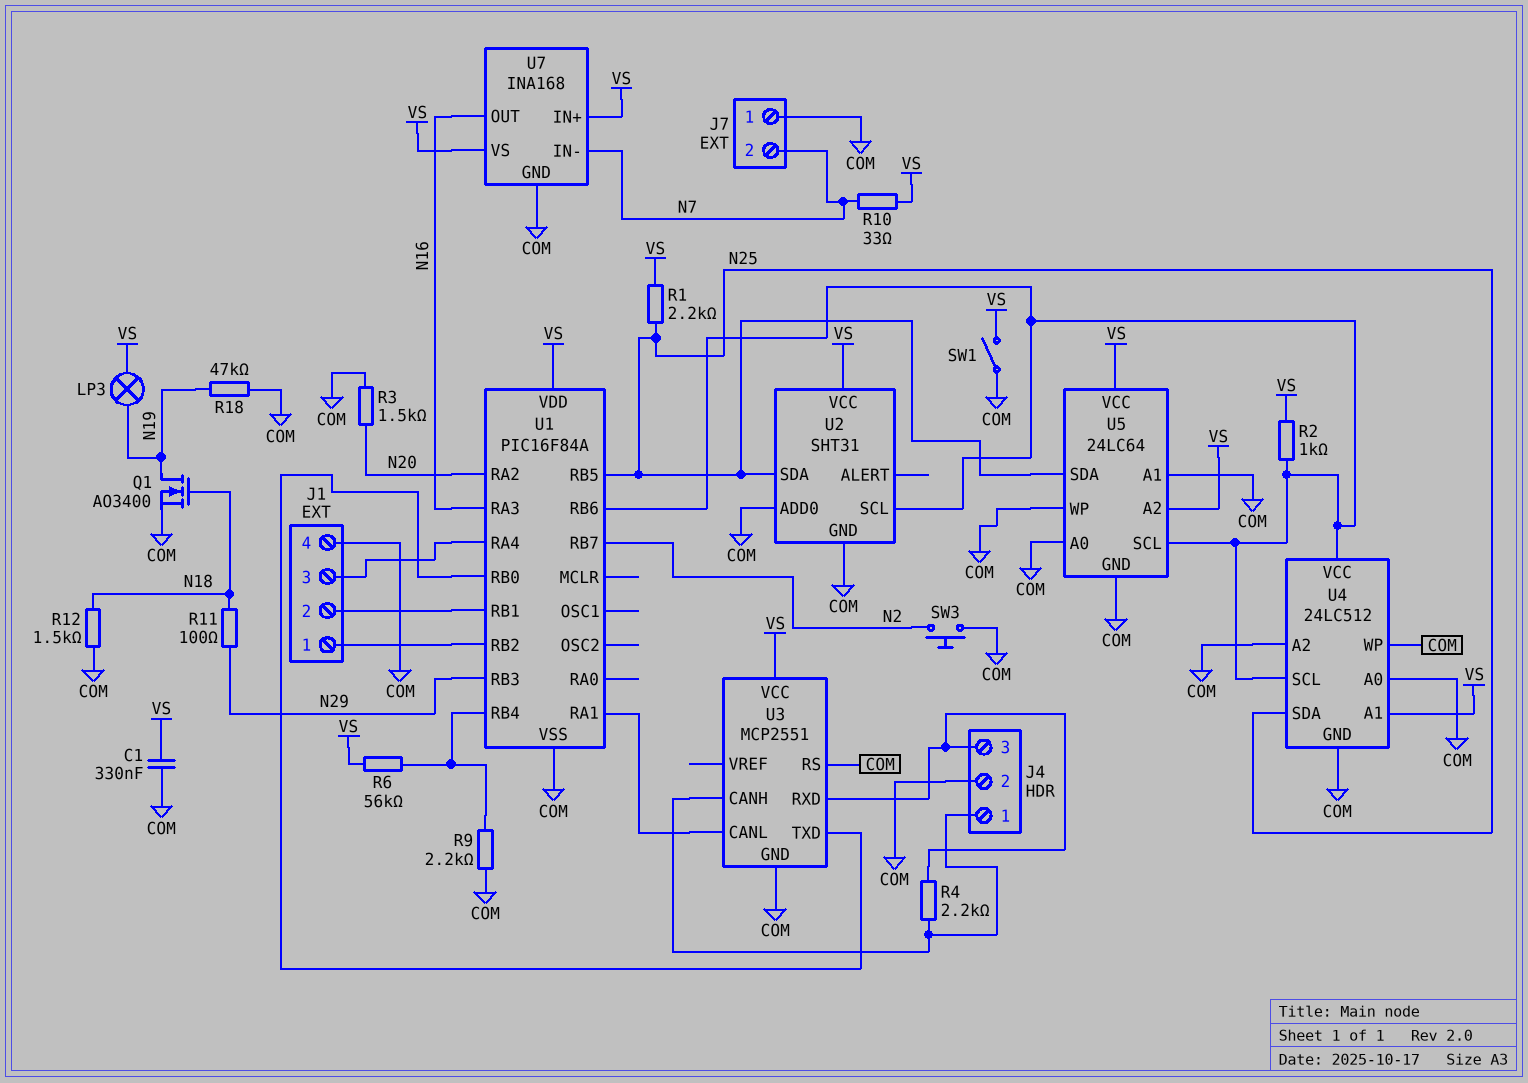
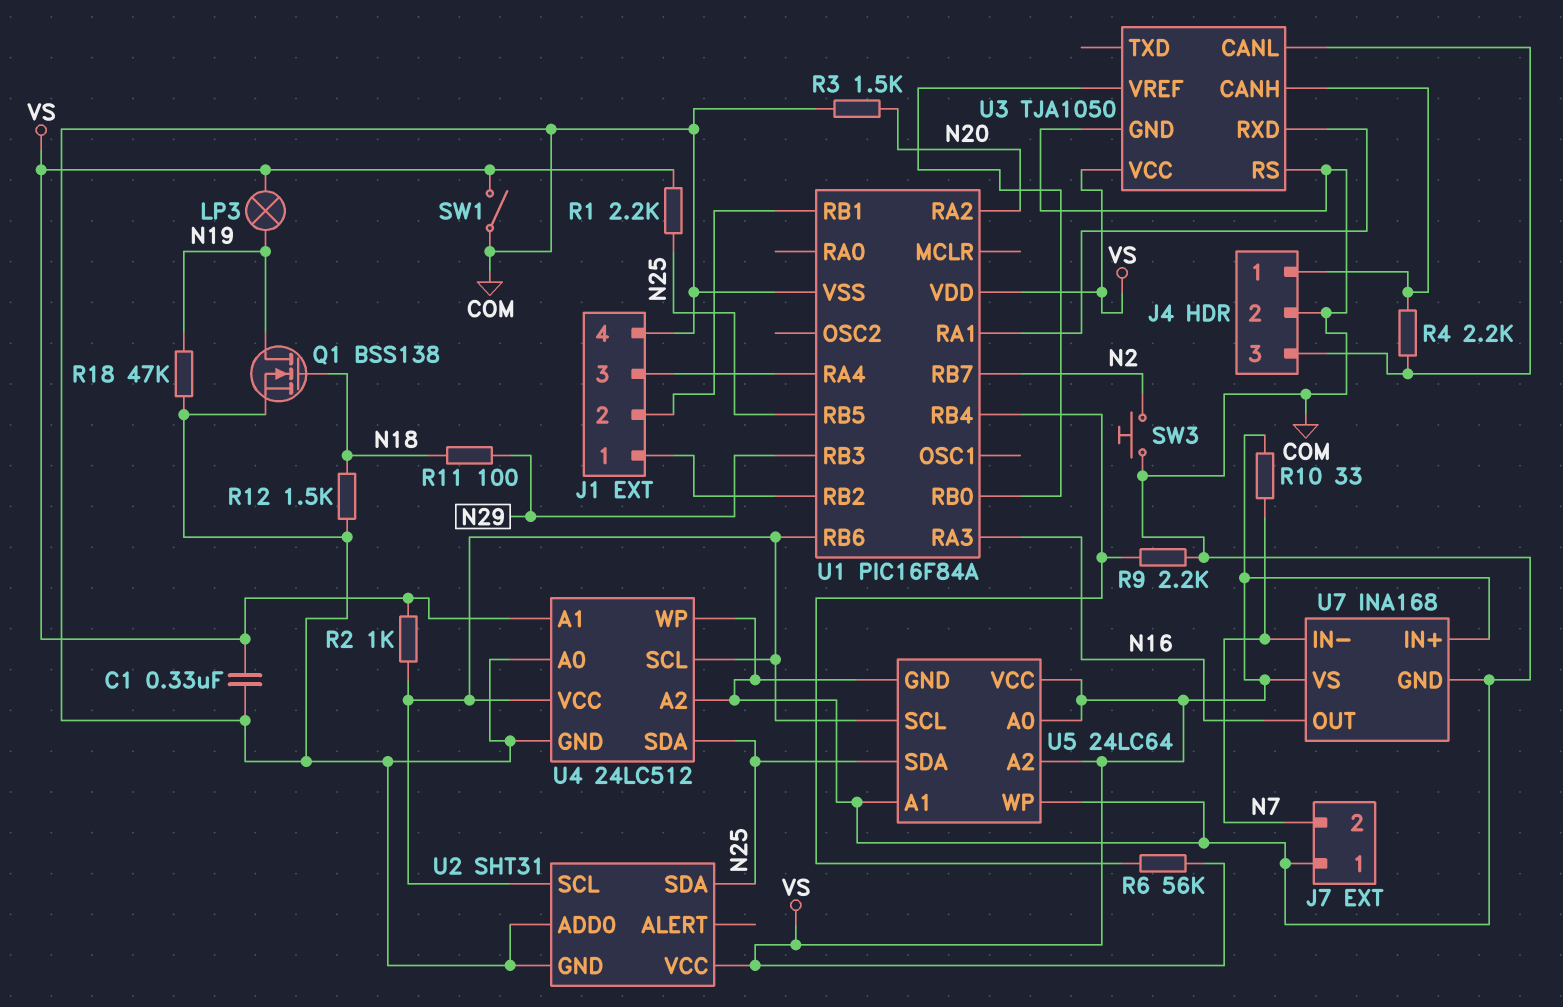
Q1: NMOS AO3400 (G N18, D N19, S COM) -> NMOS BSS138 (G N18, D N19, S COM)
U3: MCP2551 -> TJA1050
U3 pin CANL: U1/RA1 -> J4/3
U3 pin RXD: J4/3 -> U1/RA1
U3 pin TXD: U1/RB0 -> none
U3 pin VREF: none -> U1/RB0
U5 pin A0: COM -> VS

